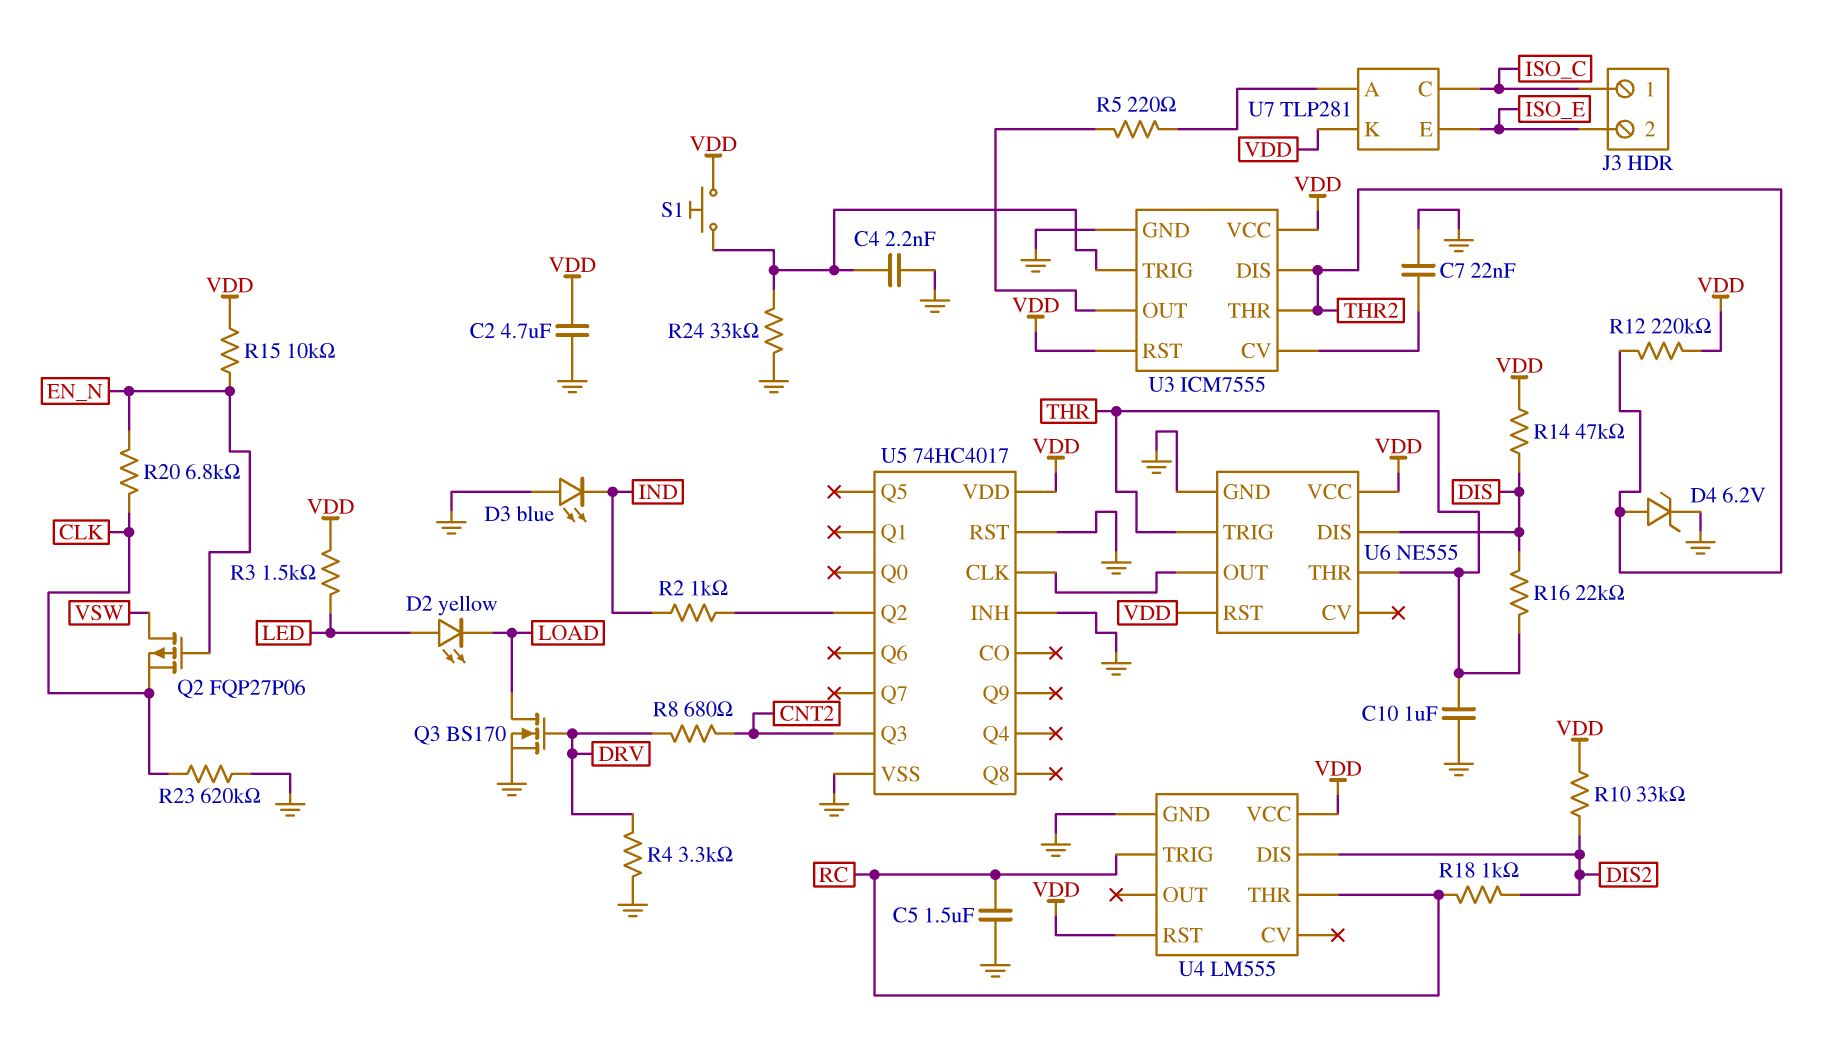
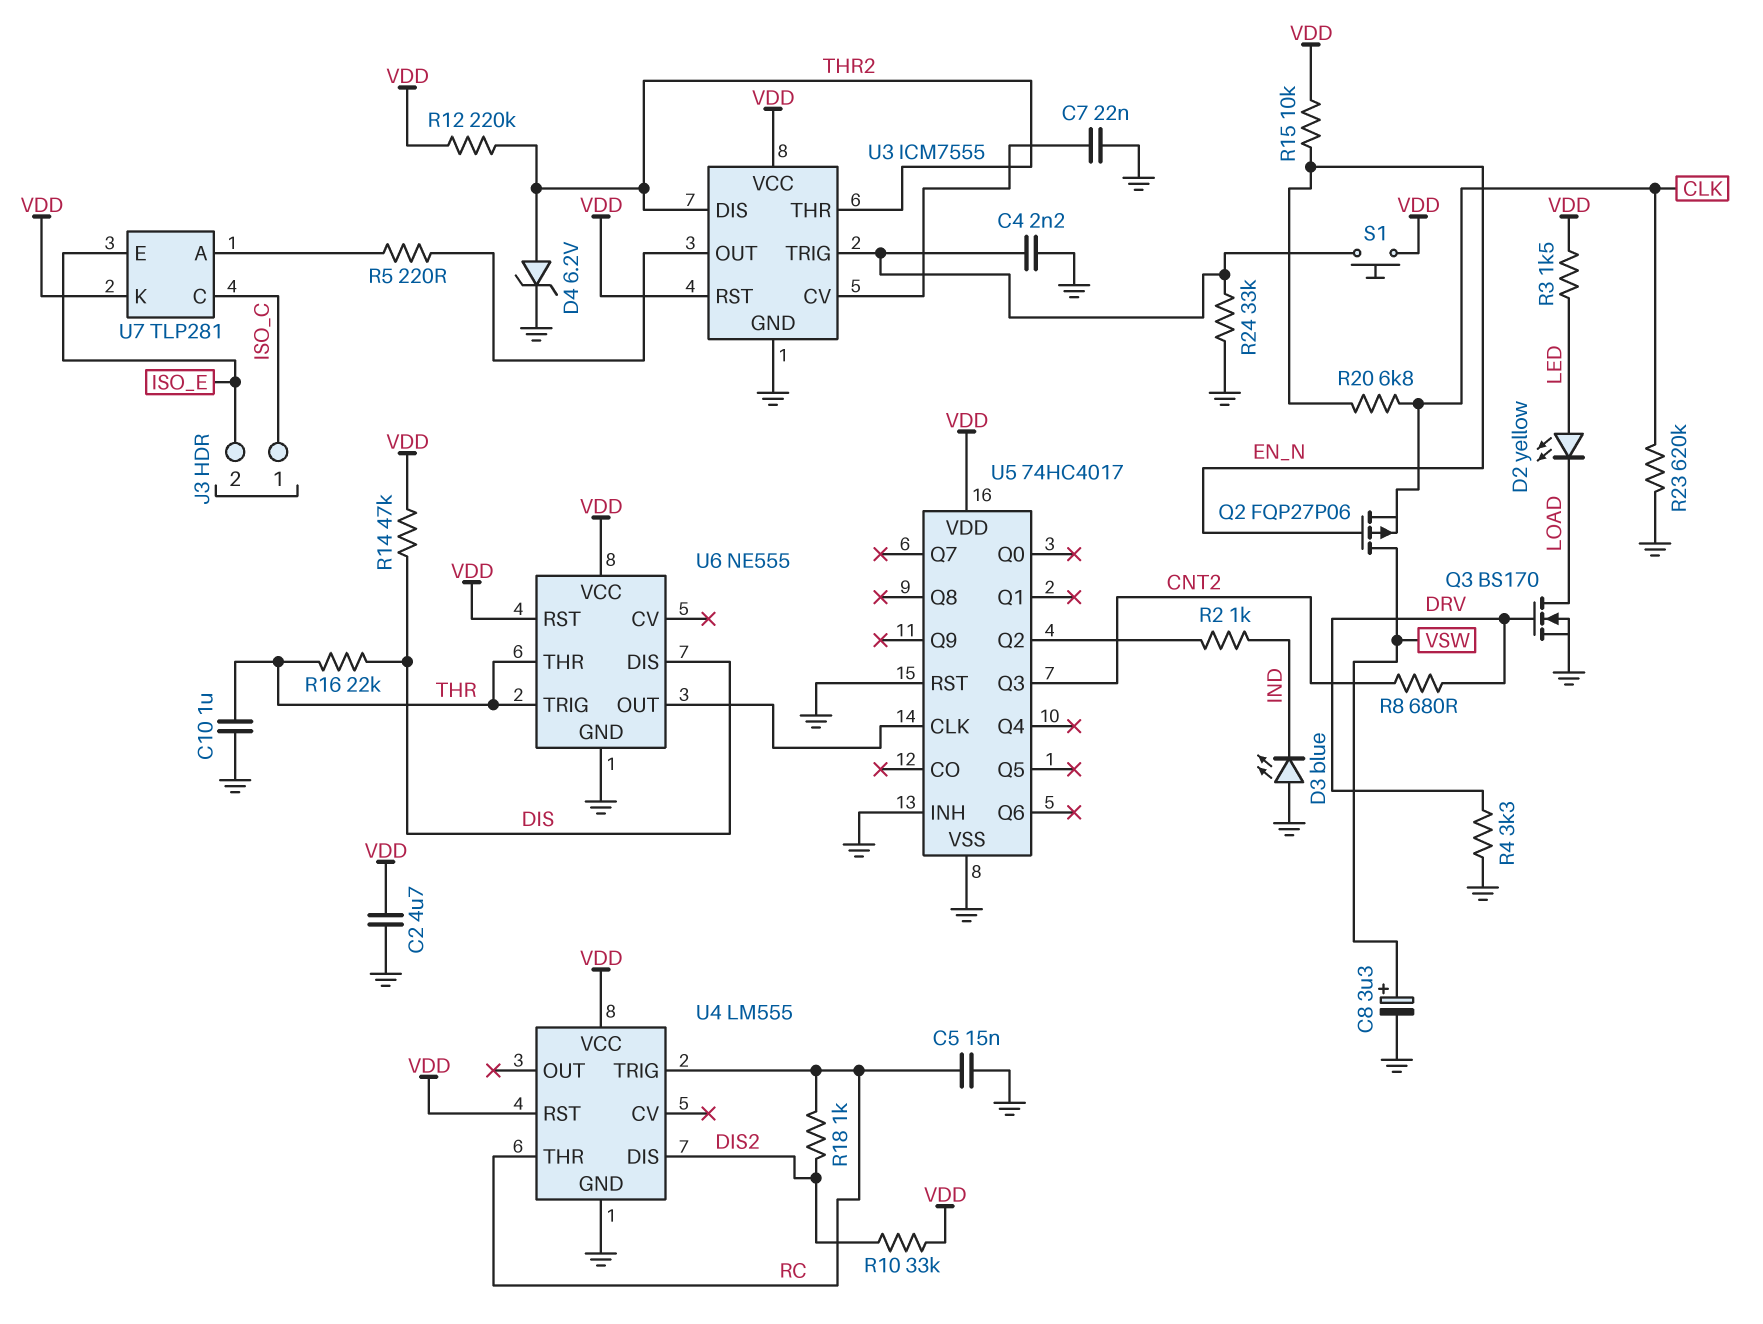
C5: 1.5uF (GND, RC) -> 15nF (GND, RC)
C8: none -> 3.3uF (plus VSW, minus GND)

